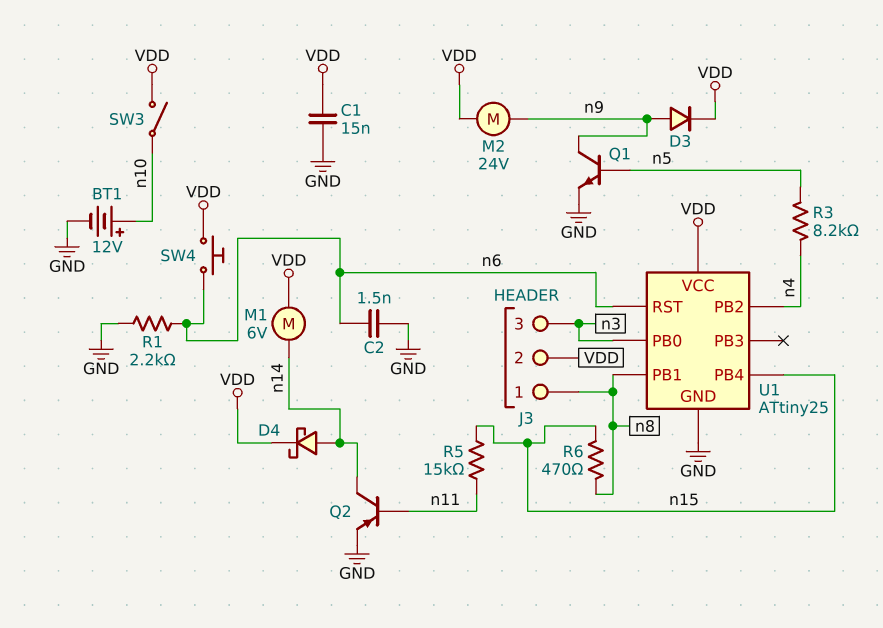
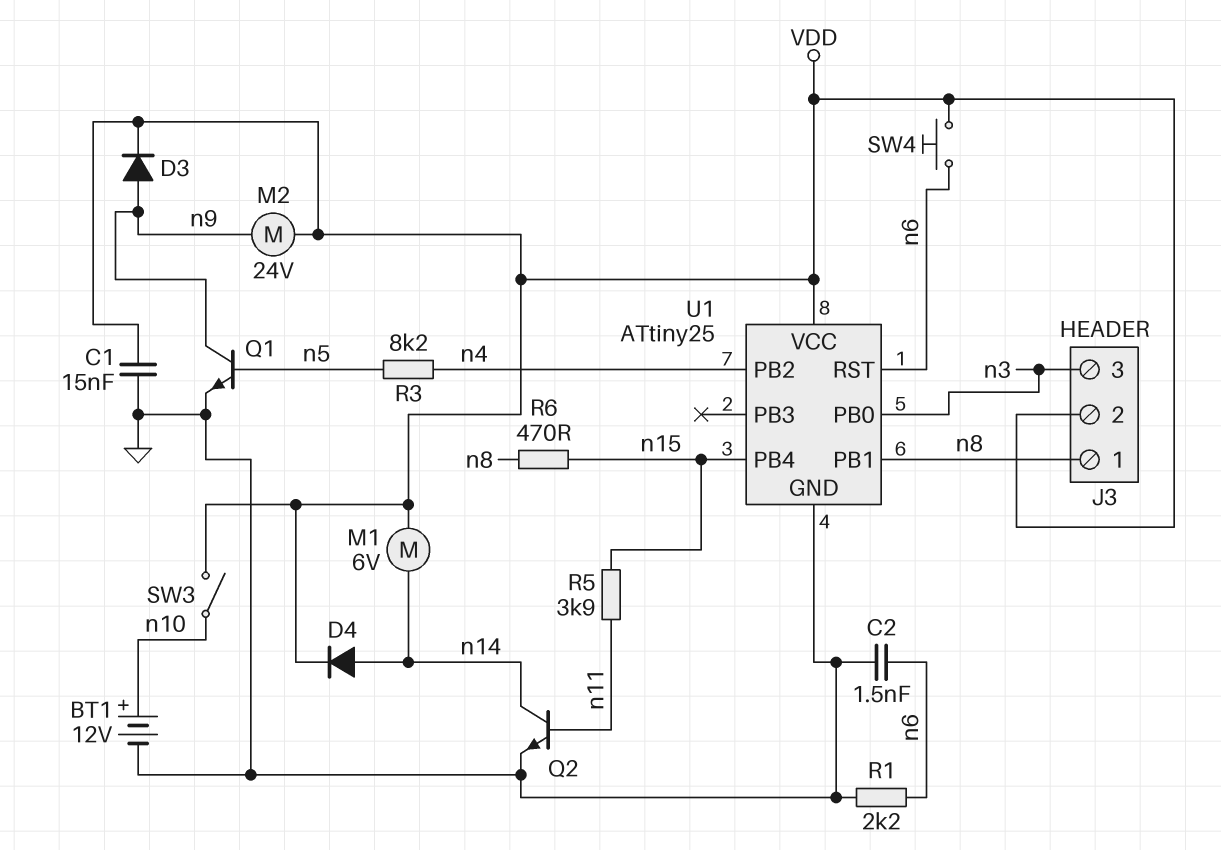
D4: schottky (A n14, K VDD) -> diode (A n14, K VDD)
Q2: PNP (B n11, C n14, E GND) -> NPN (B n11, C n14, E GND)
R5: 15k (n11, n15) -> 3.9k (n11, n15)

